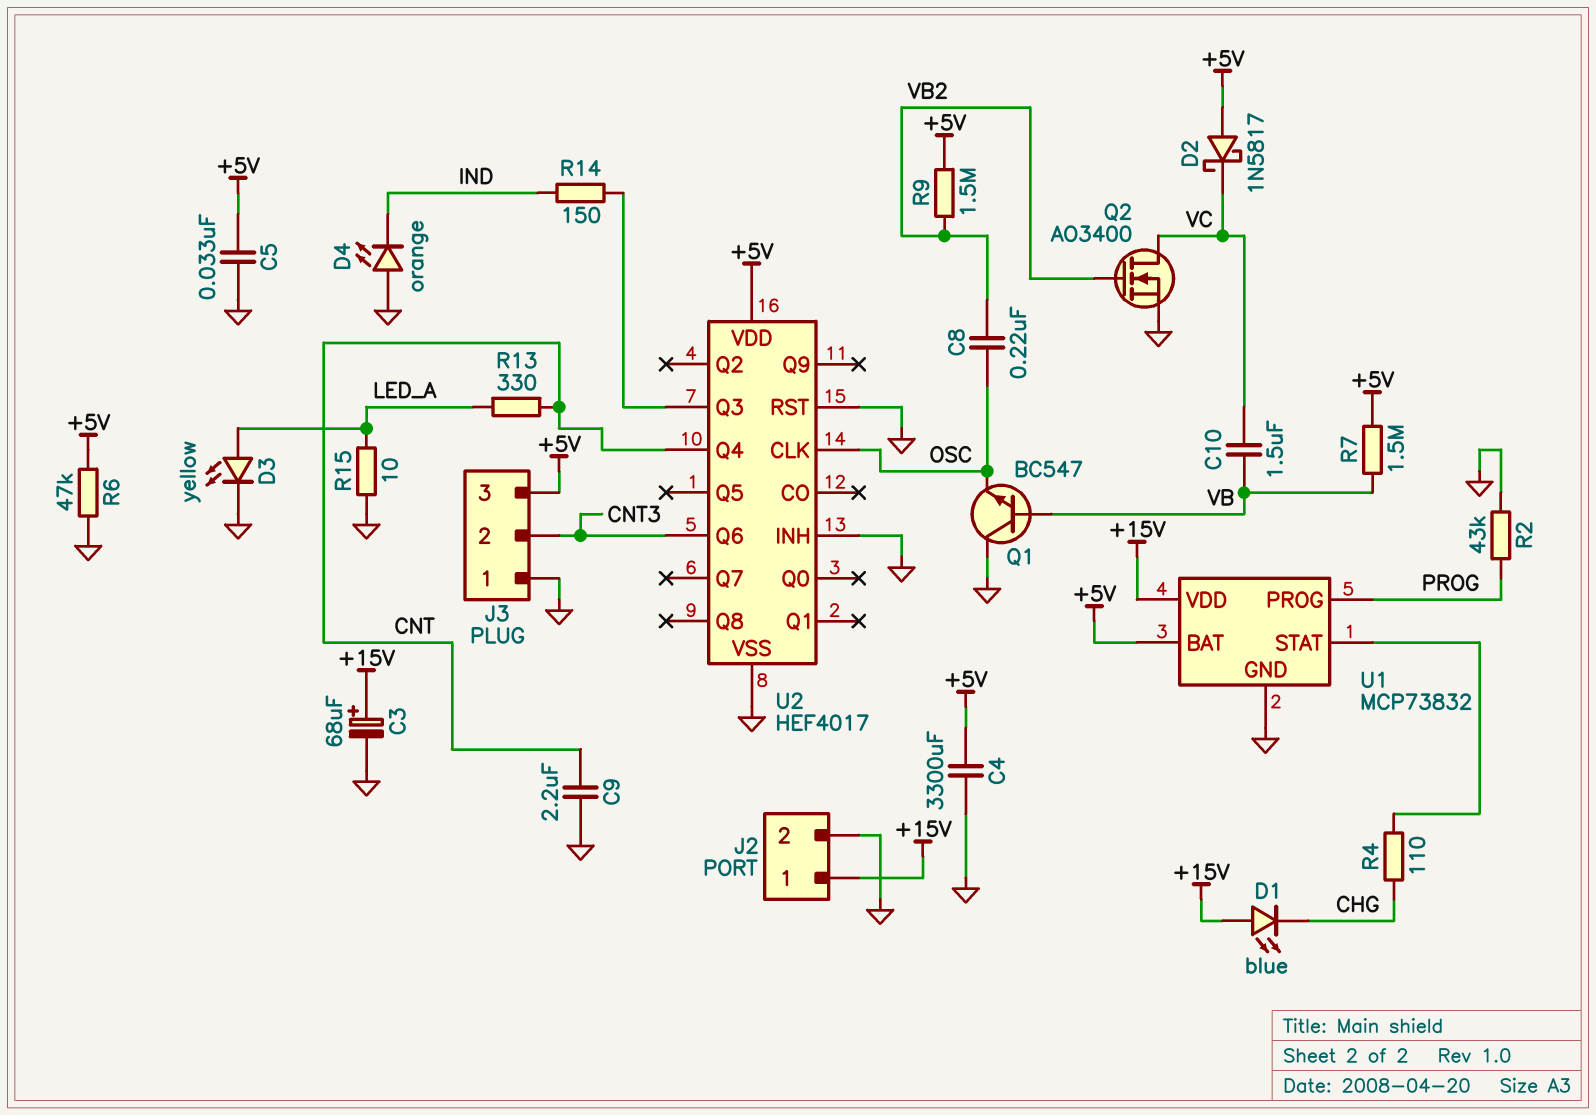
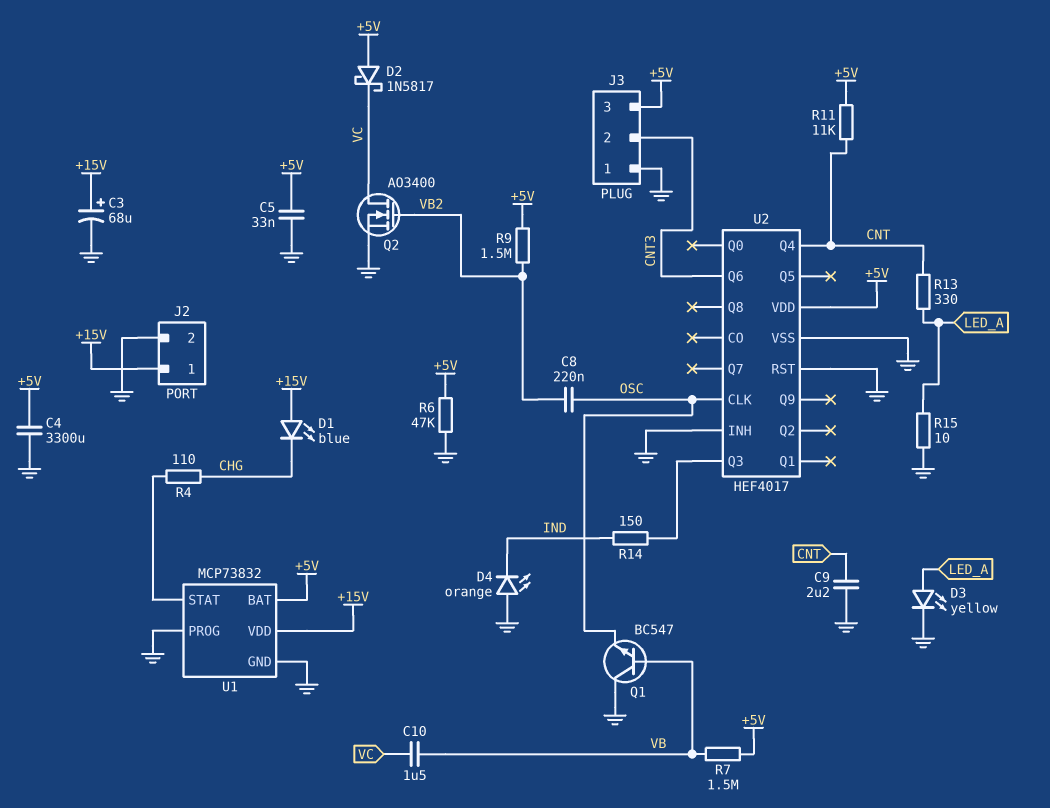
R2: 43k (GND, PROG) -> none
R11: none -> 11k (+5V, CNT)
U1 pin PROG: PROG -> GND

